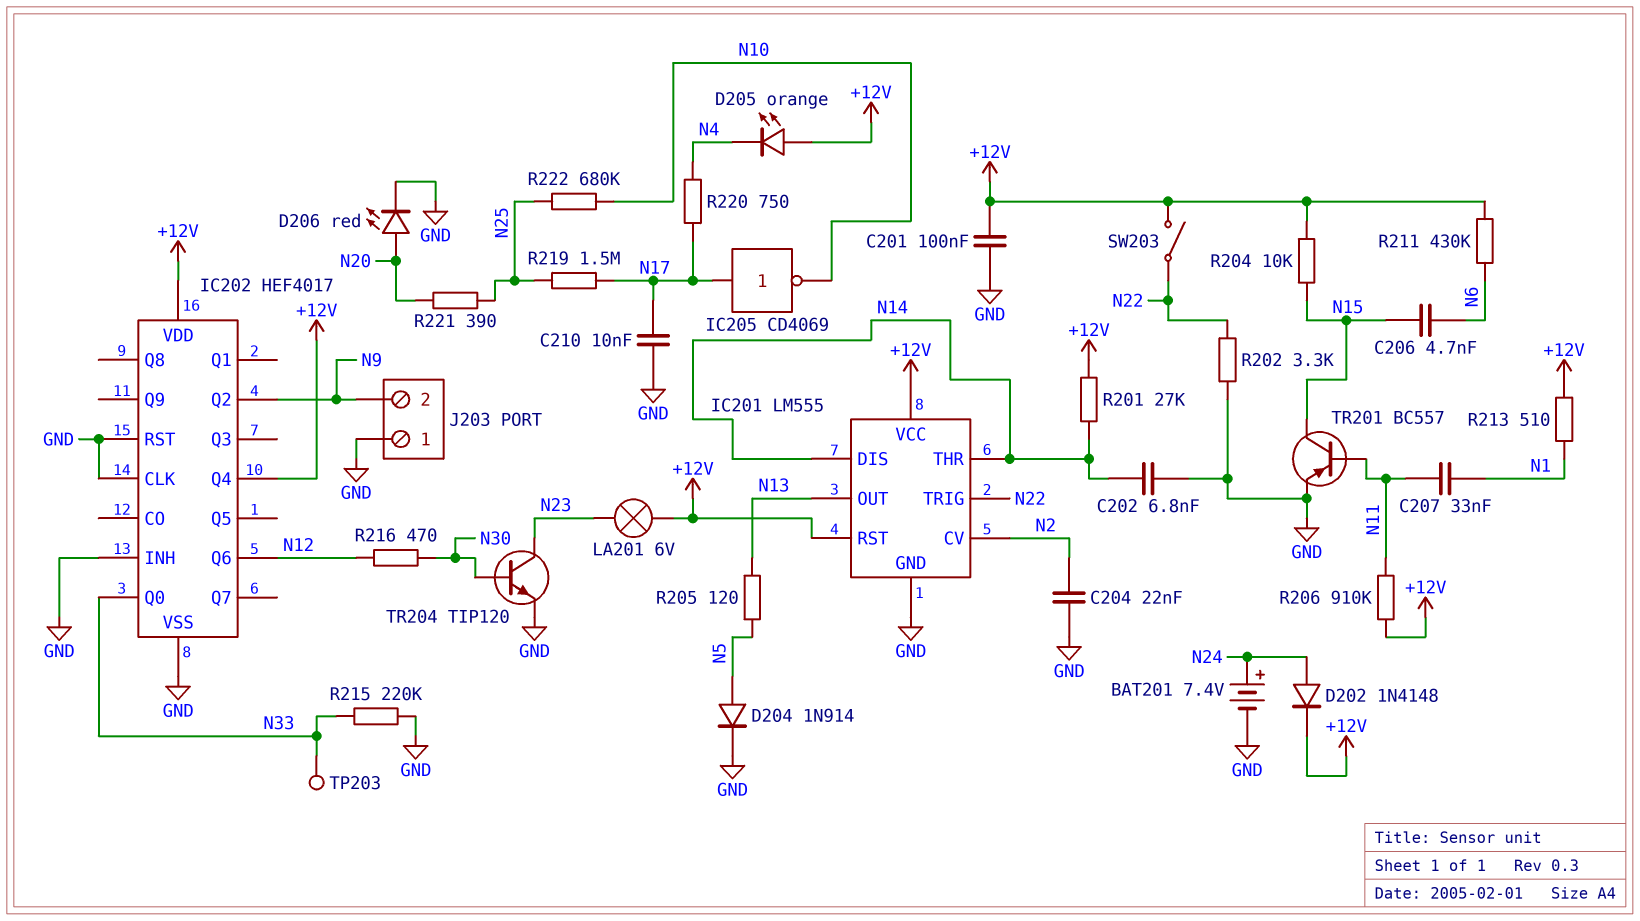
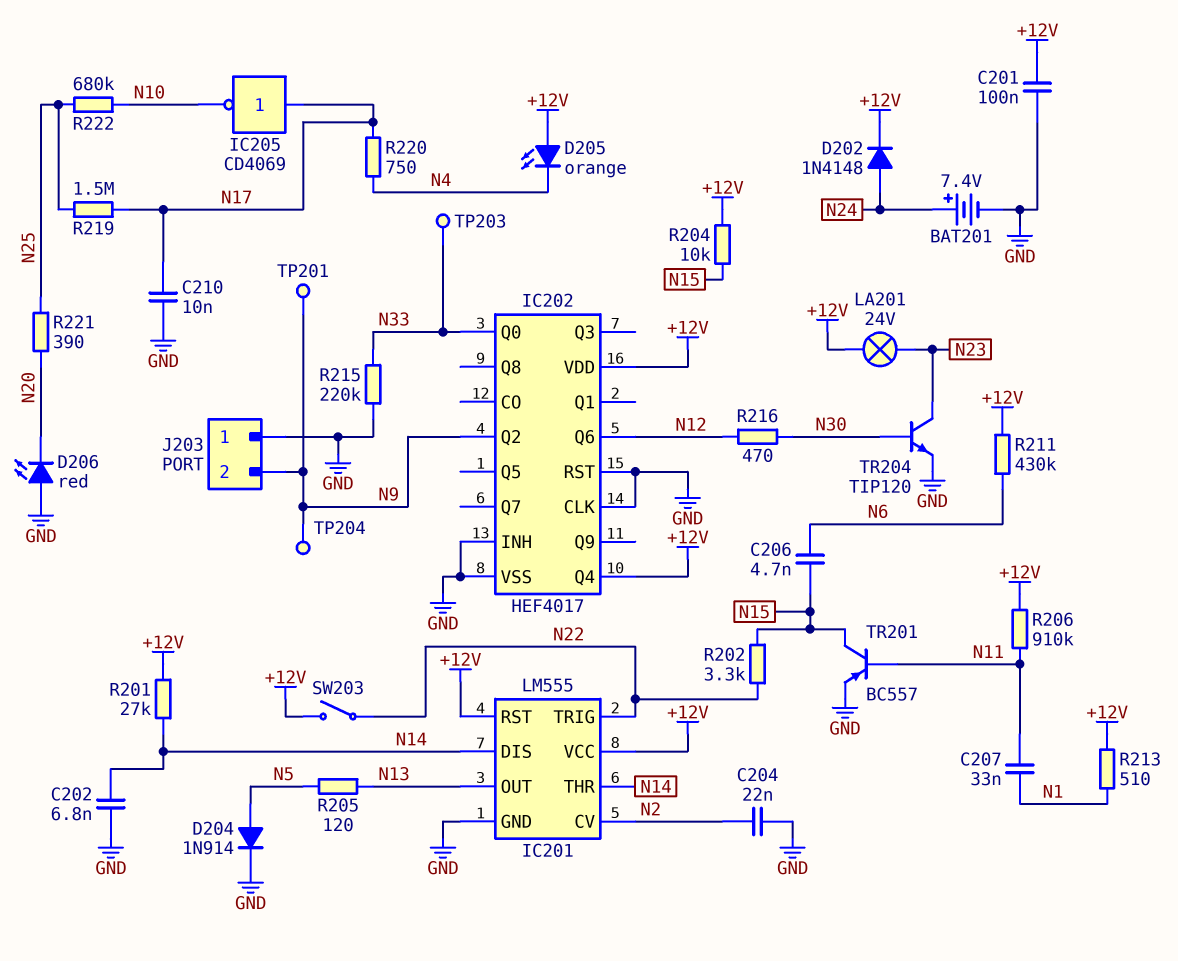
D206: LED red (A N20, K GND) -> LED red (A GND, K N20)
LA201: lamp 6V (+12V, N23) -> lamp 24V (+12V, N23)
R202: 3.3k (GND, N22) -> 3.3k (N15, N22)
TP201: none -> test point (N9)
TP204: none -> test point (N9)

